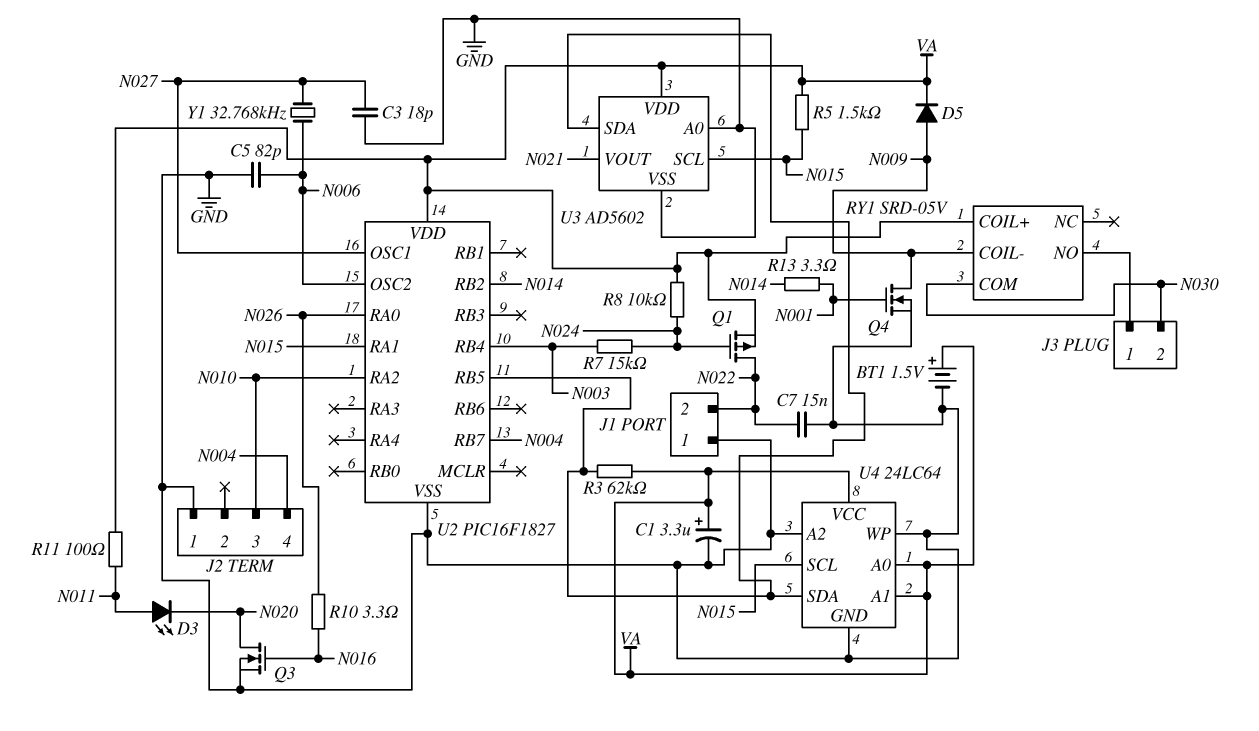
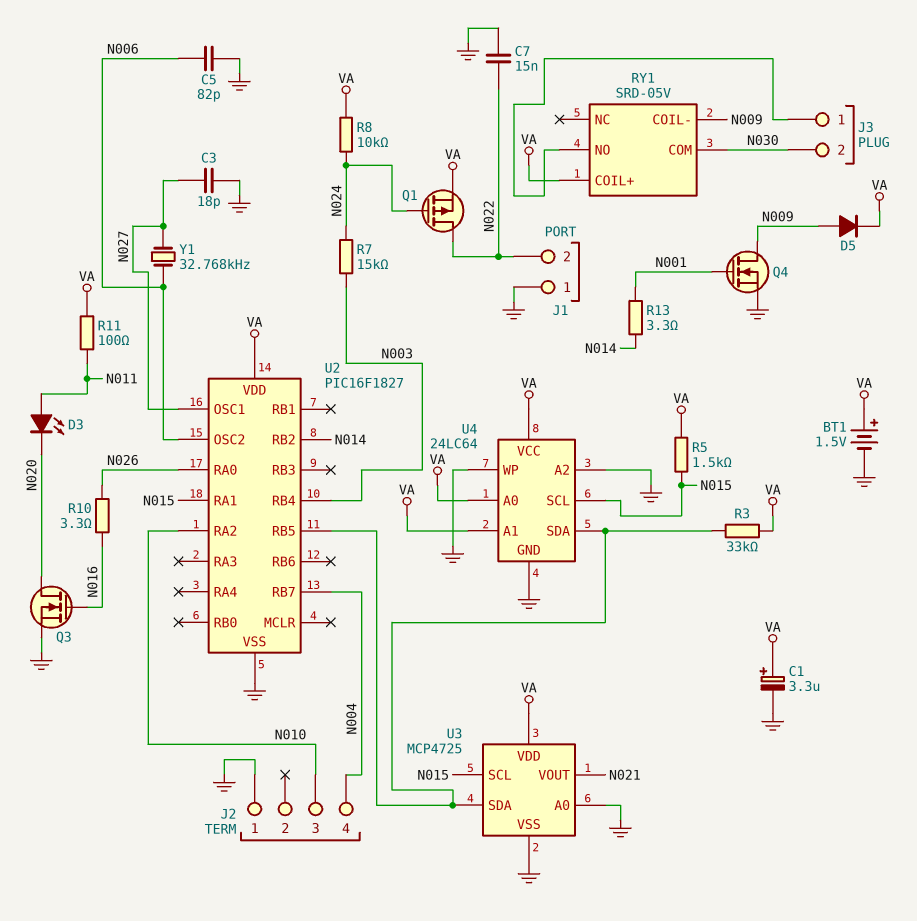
R3: 62k (U2/RB5, VA) -> 33k (U2/RB5, VA)
U3: AD5602 -> MCP4725

